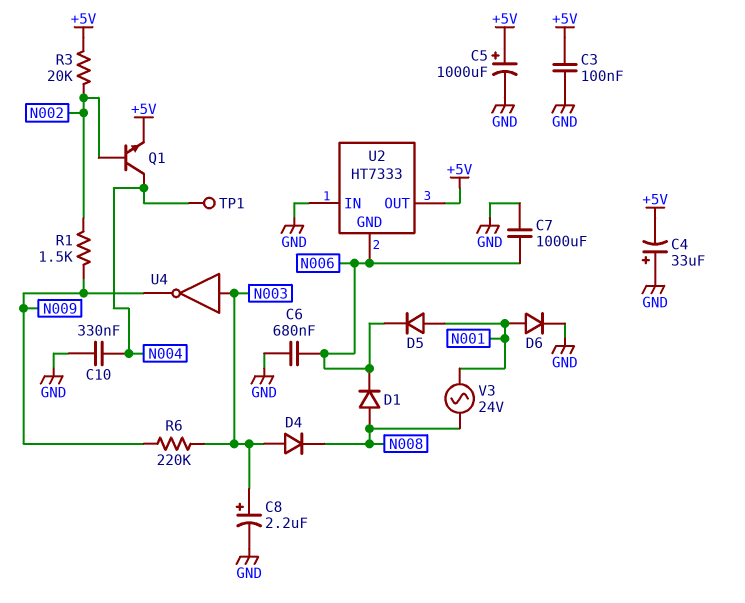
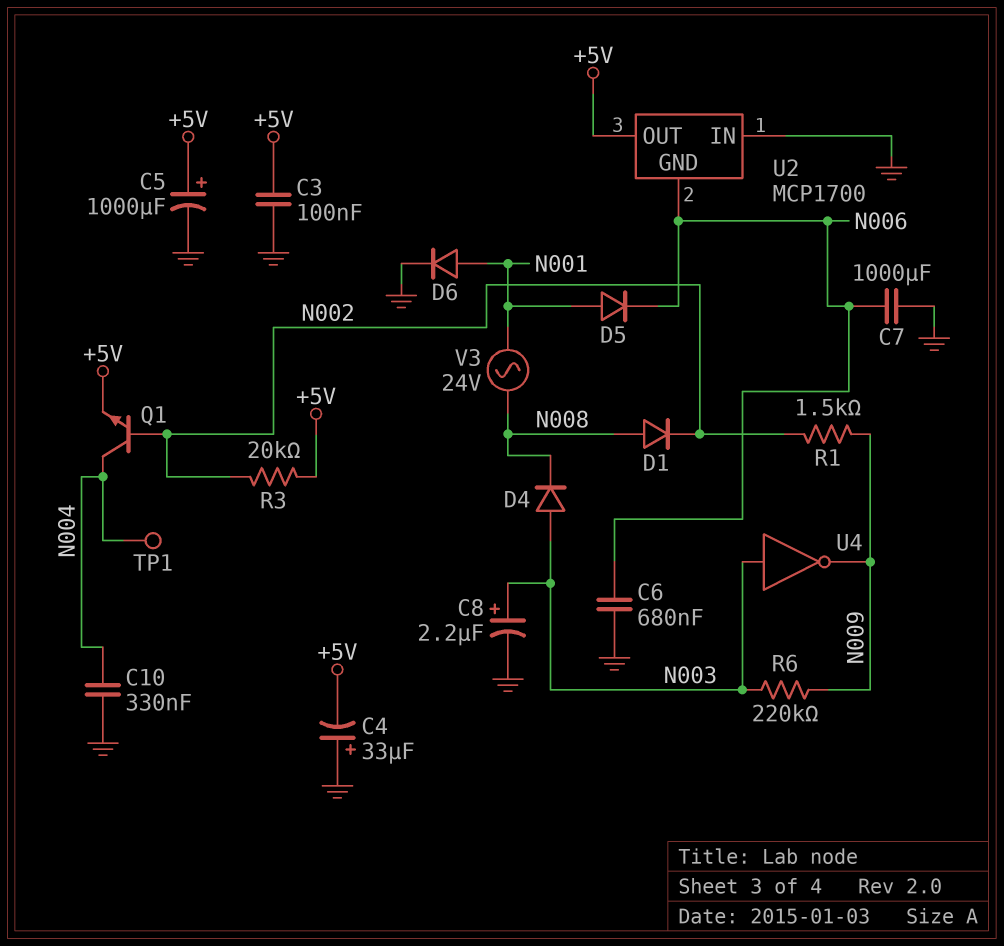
D1: diode (A N008, K N006) -> diode (A N008, K N002)
U2: HT7333 -> MCP1700

